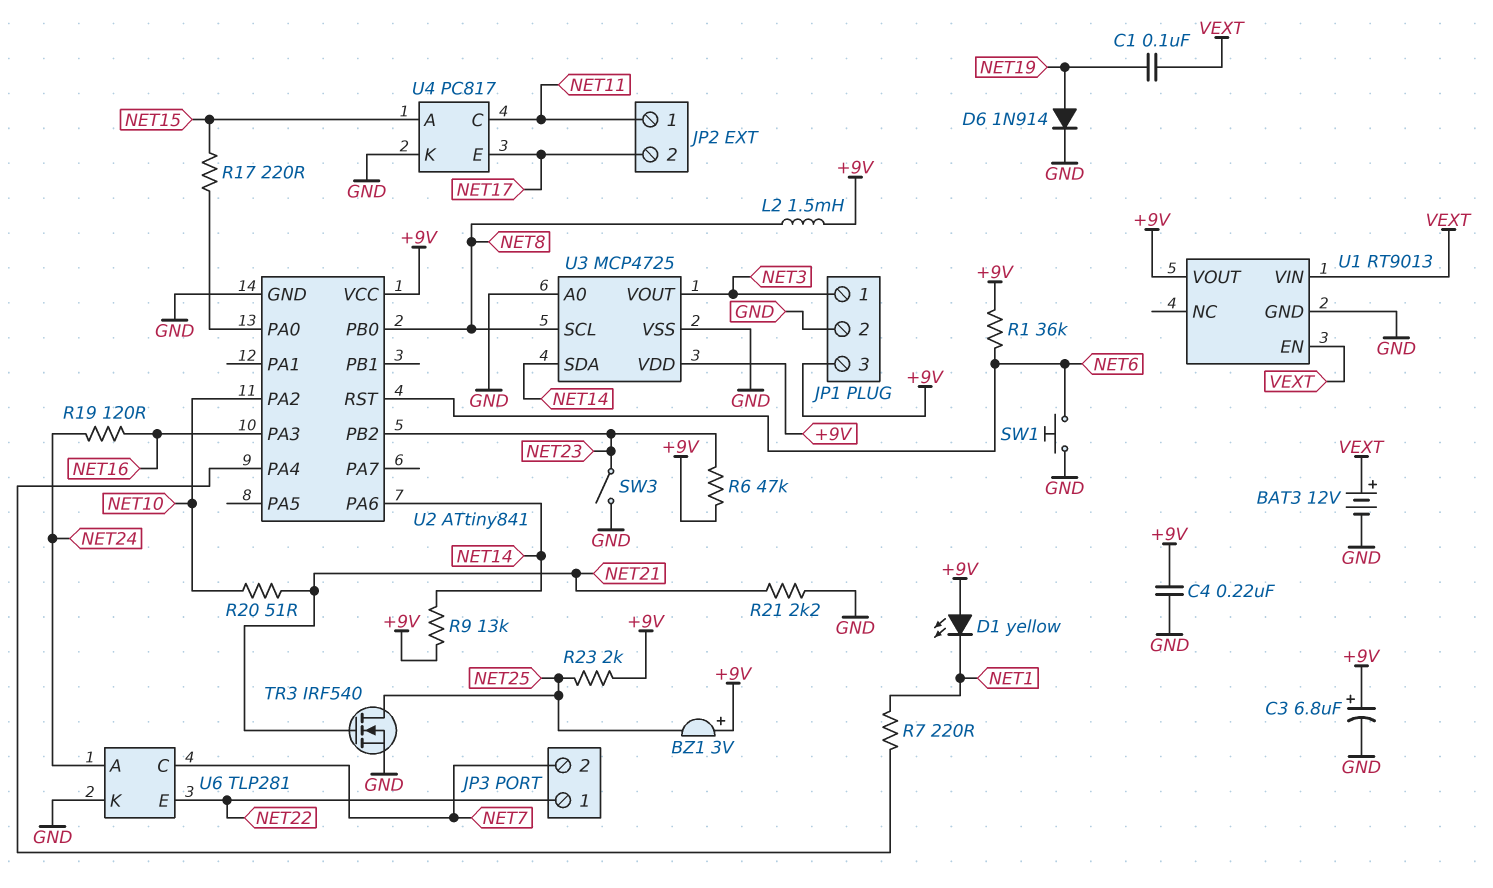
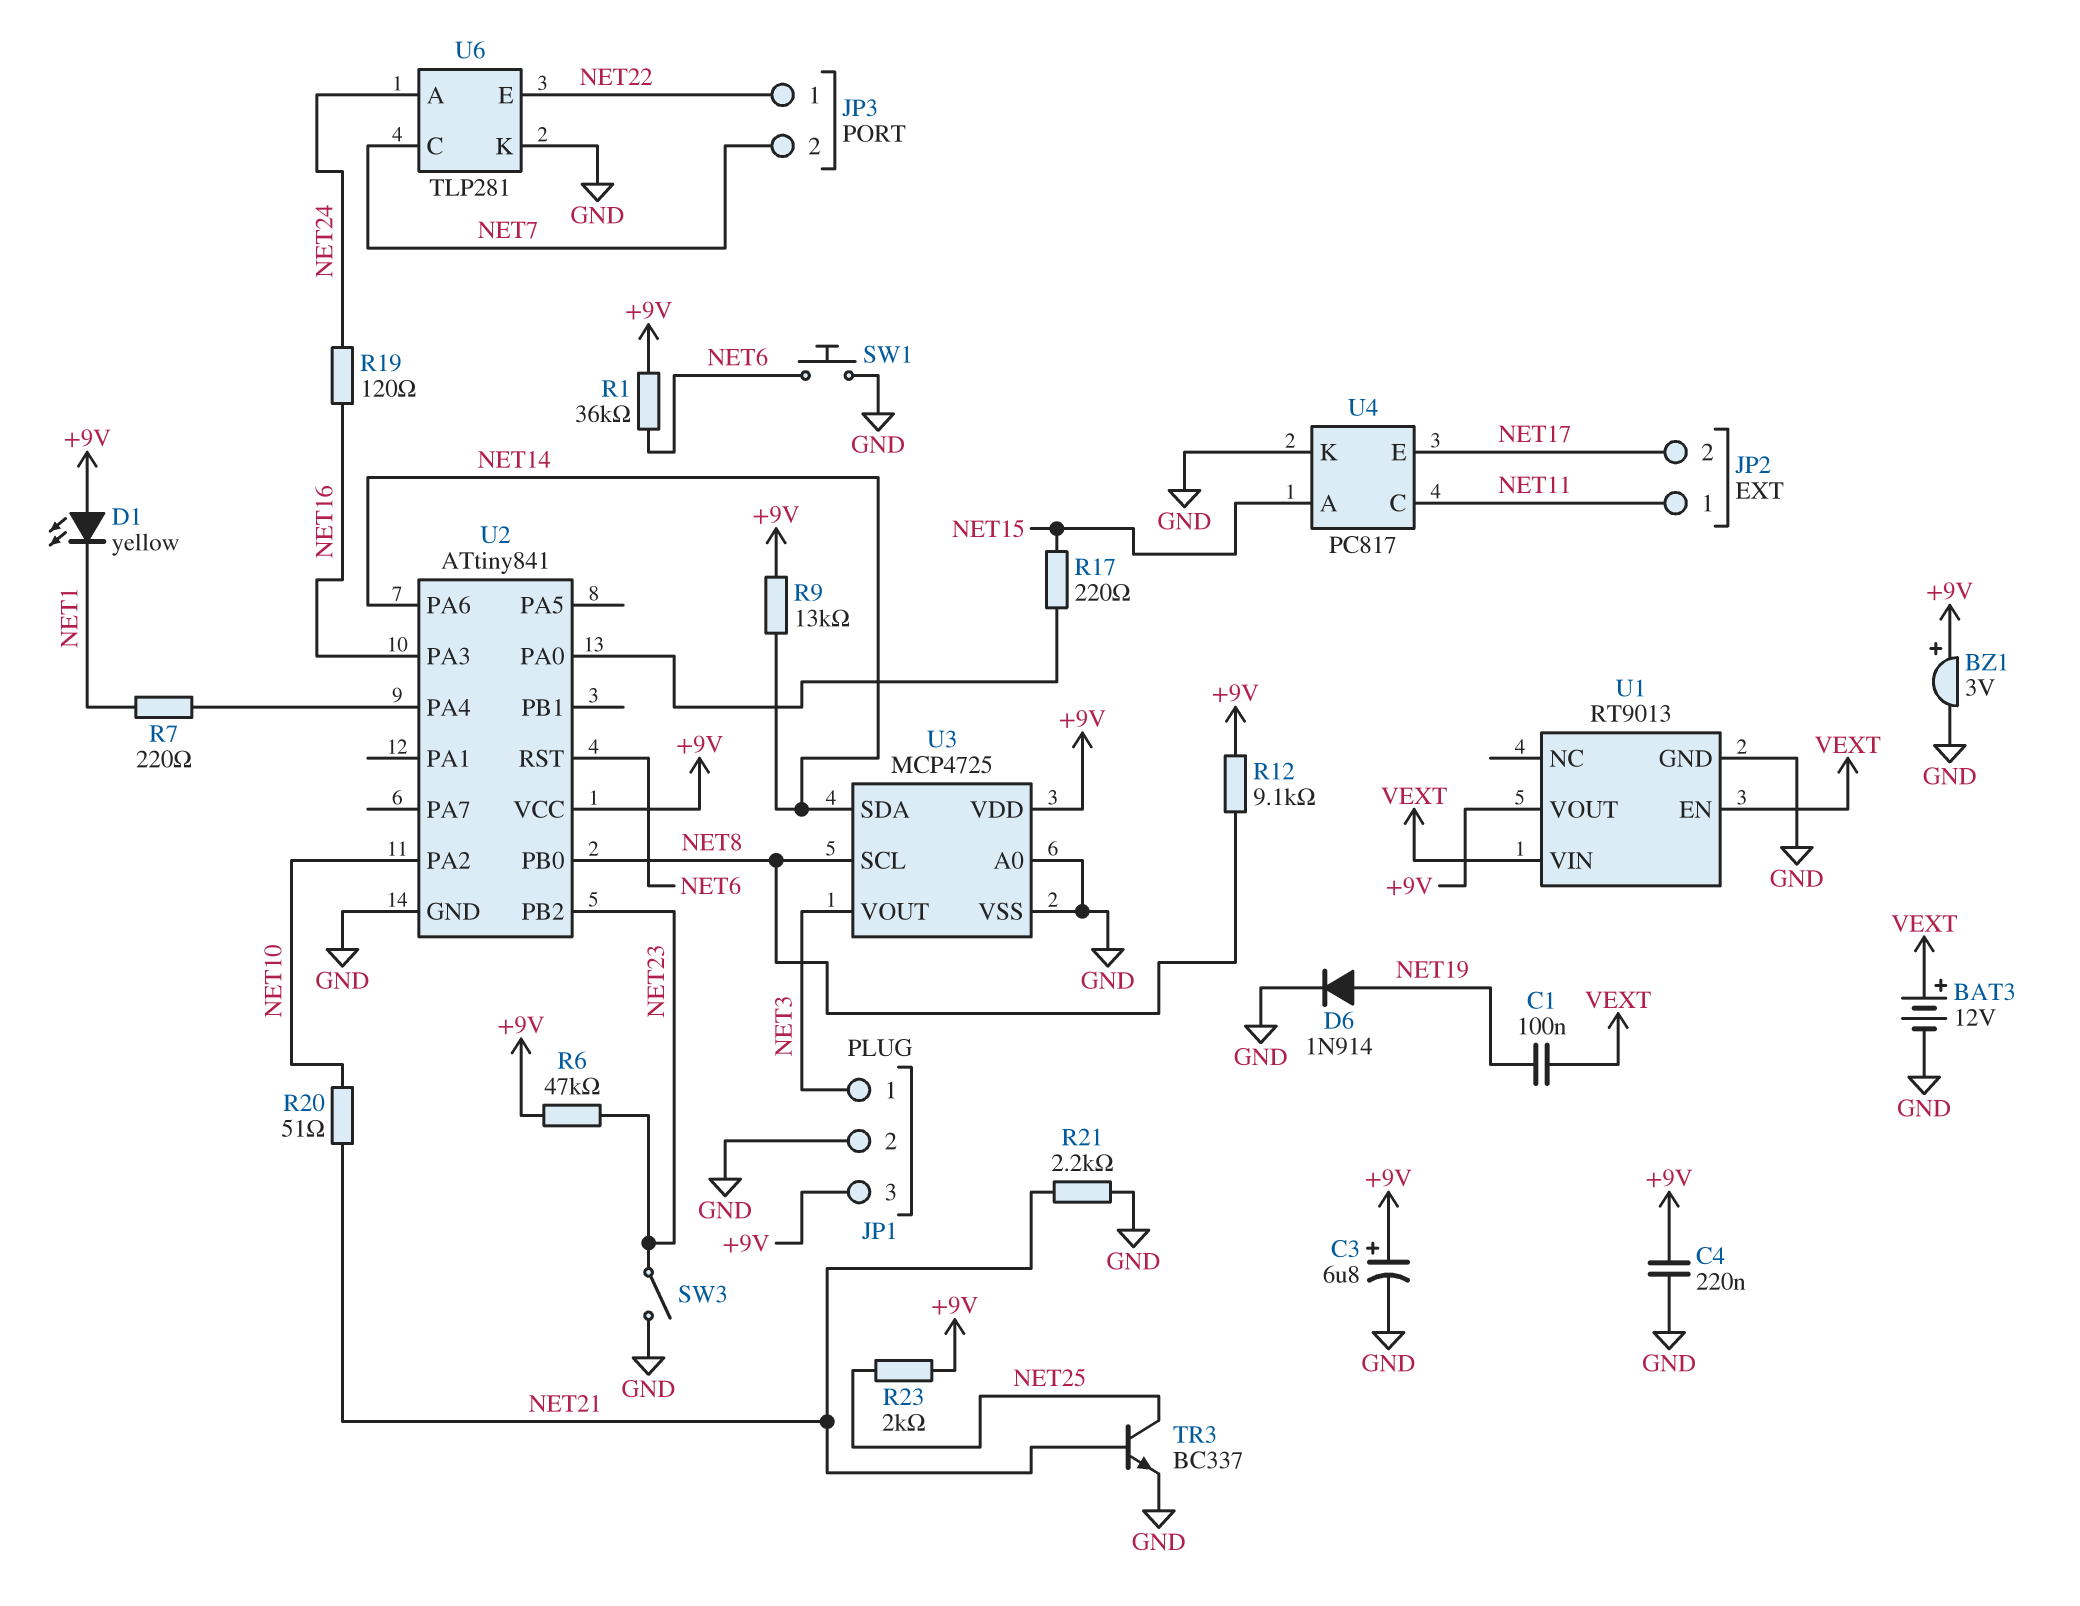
BZ1: buzzer 3V (plus +9V, minus NET25) -> buzzer 3V (plus +9V, minus GND)
L2: 1.5mH (+9V, NET8) -> none
R12: none -> 9.1k (+9V, NET8)
TR3: NMOS IRF540 (G NET21, D NET25, S GND) -> NPN BC337 (B NET21, C NET25, E GND)

